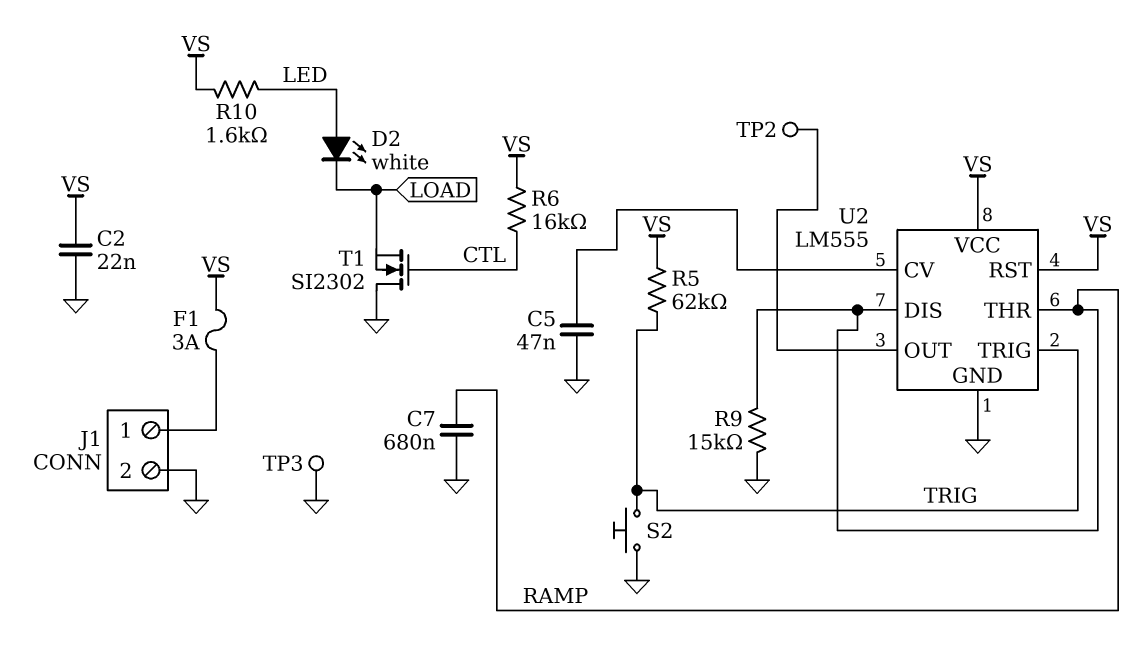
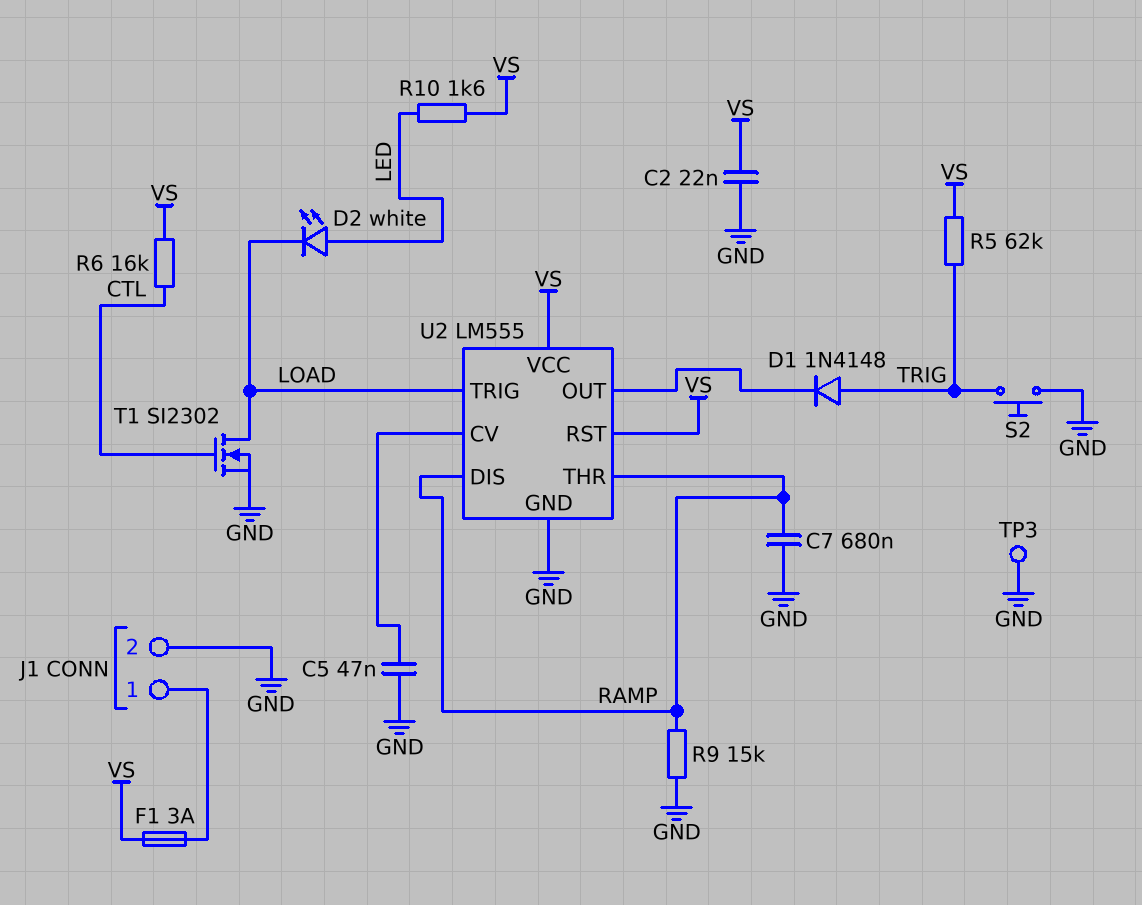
D1: none -> diode 1N4148 (A TRIG, K U2/OUT)
T1: NMOS SI2302 (G CTL, D GND, S LOAD) -> NMOS SI2302 (G CTL, D LOAD, S GND)
TP2: test point (U2/OUT) -> none
U2 pin TRIG: TRIG -> LOAD

